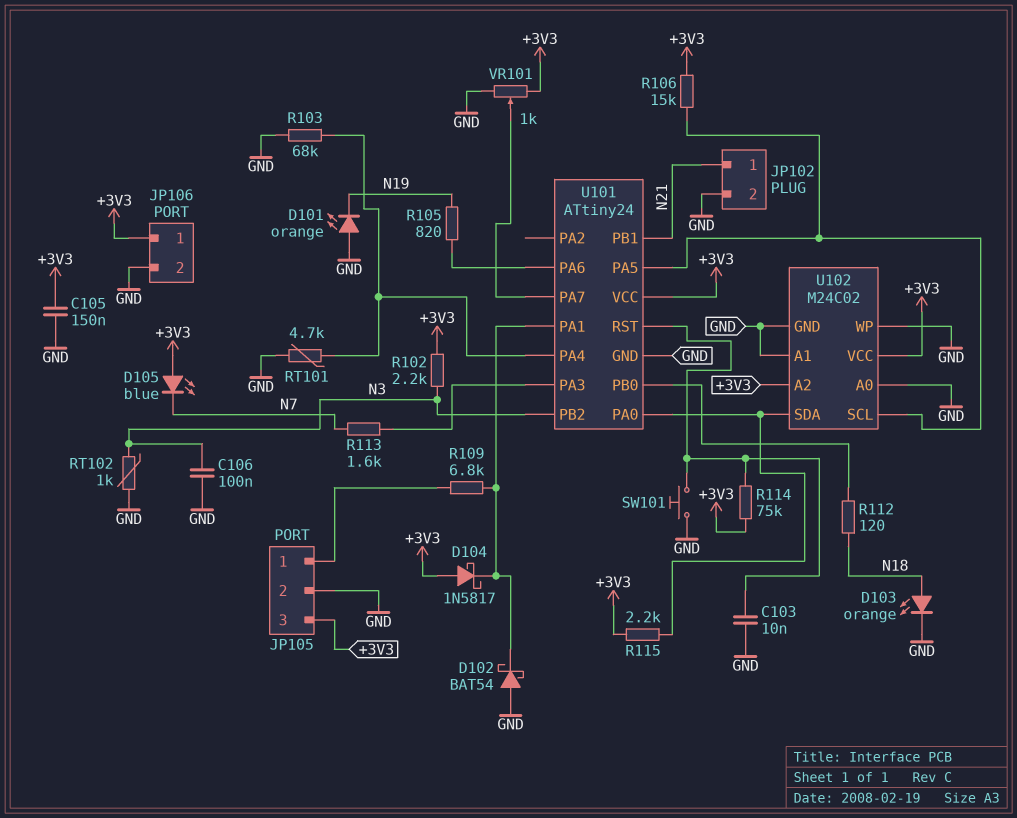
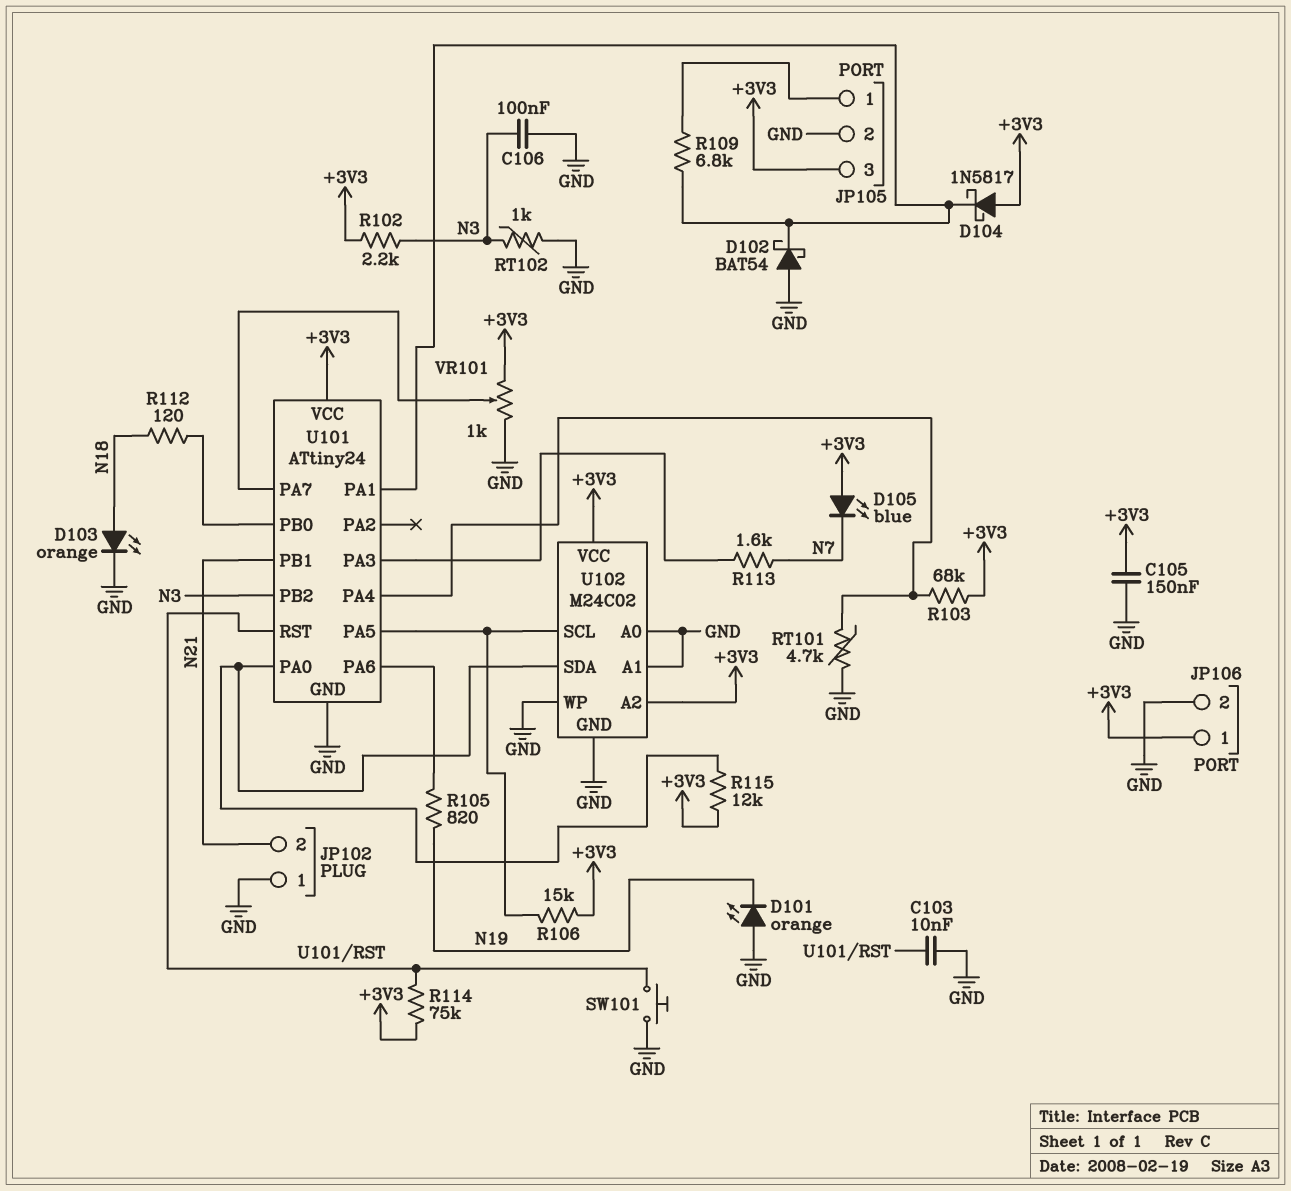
JP102 pin 1: N21 -> GND
JP102 pin 2: GND -> N21
R103: 68k (GND, U101/PA4) -> 68k (+3V3, U101/PA4)
R115: 2.2k (+3V3, U101/PA0) -> 12k (+3V3, U101/PA0)

